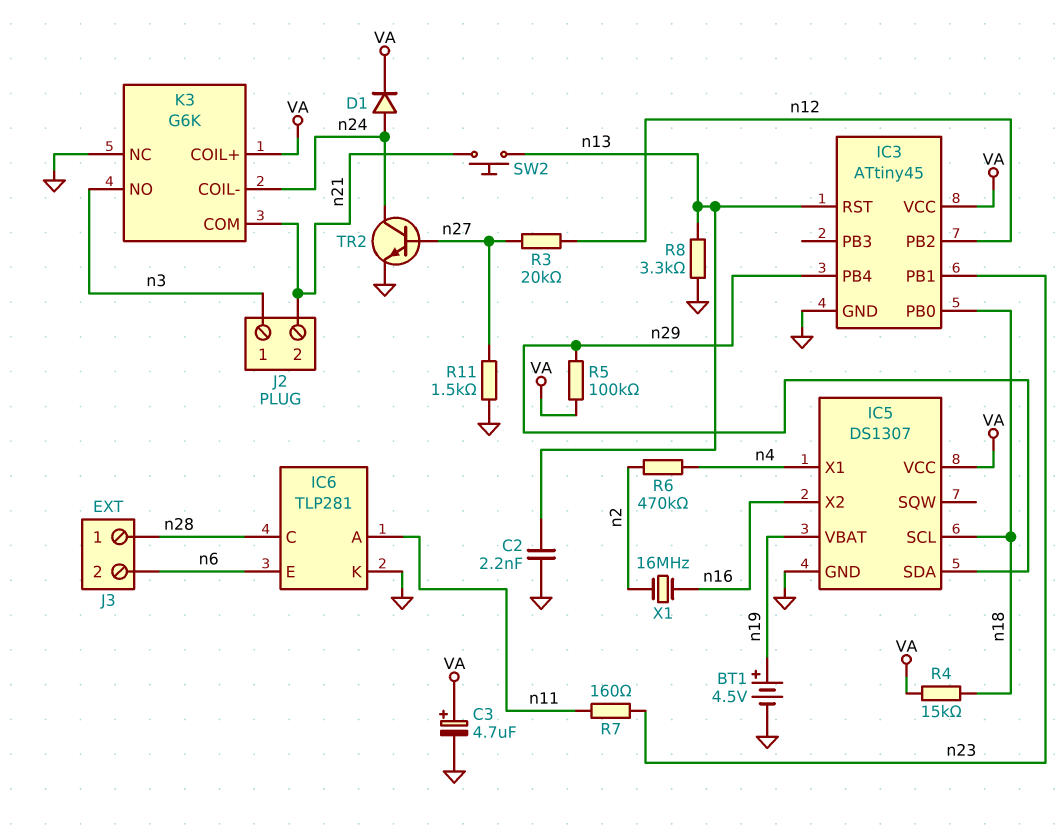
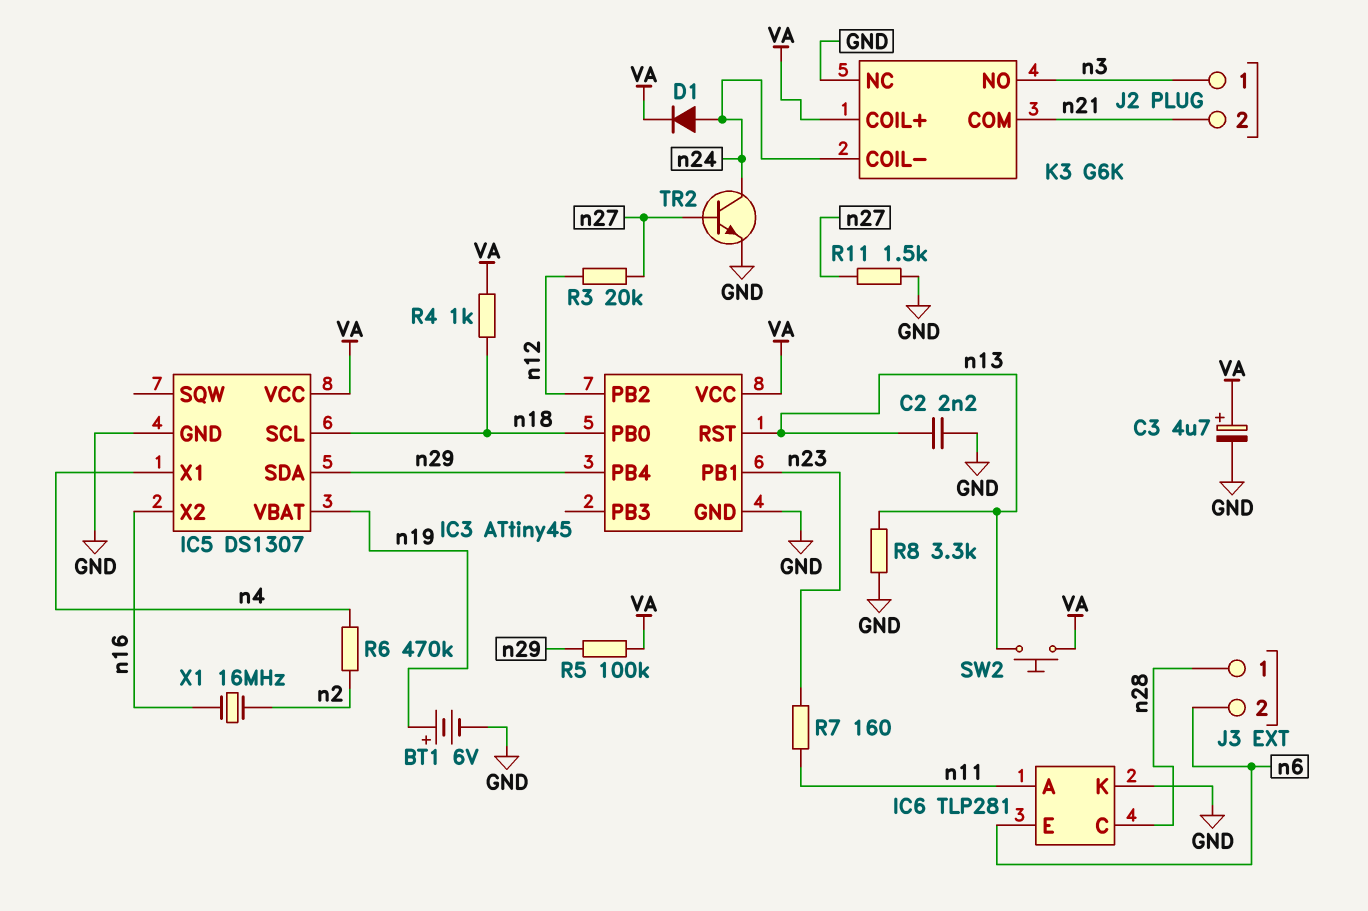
BT1: 4.5V (plus n19, minus GND) -> 6V (plus n19, minus GND)
R4: 15k (VA, n18) -> 1k (VA, n18)
SW2: button (n13, n21) -> button (VA, n13)

